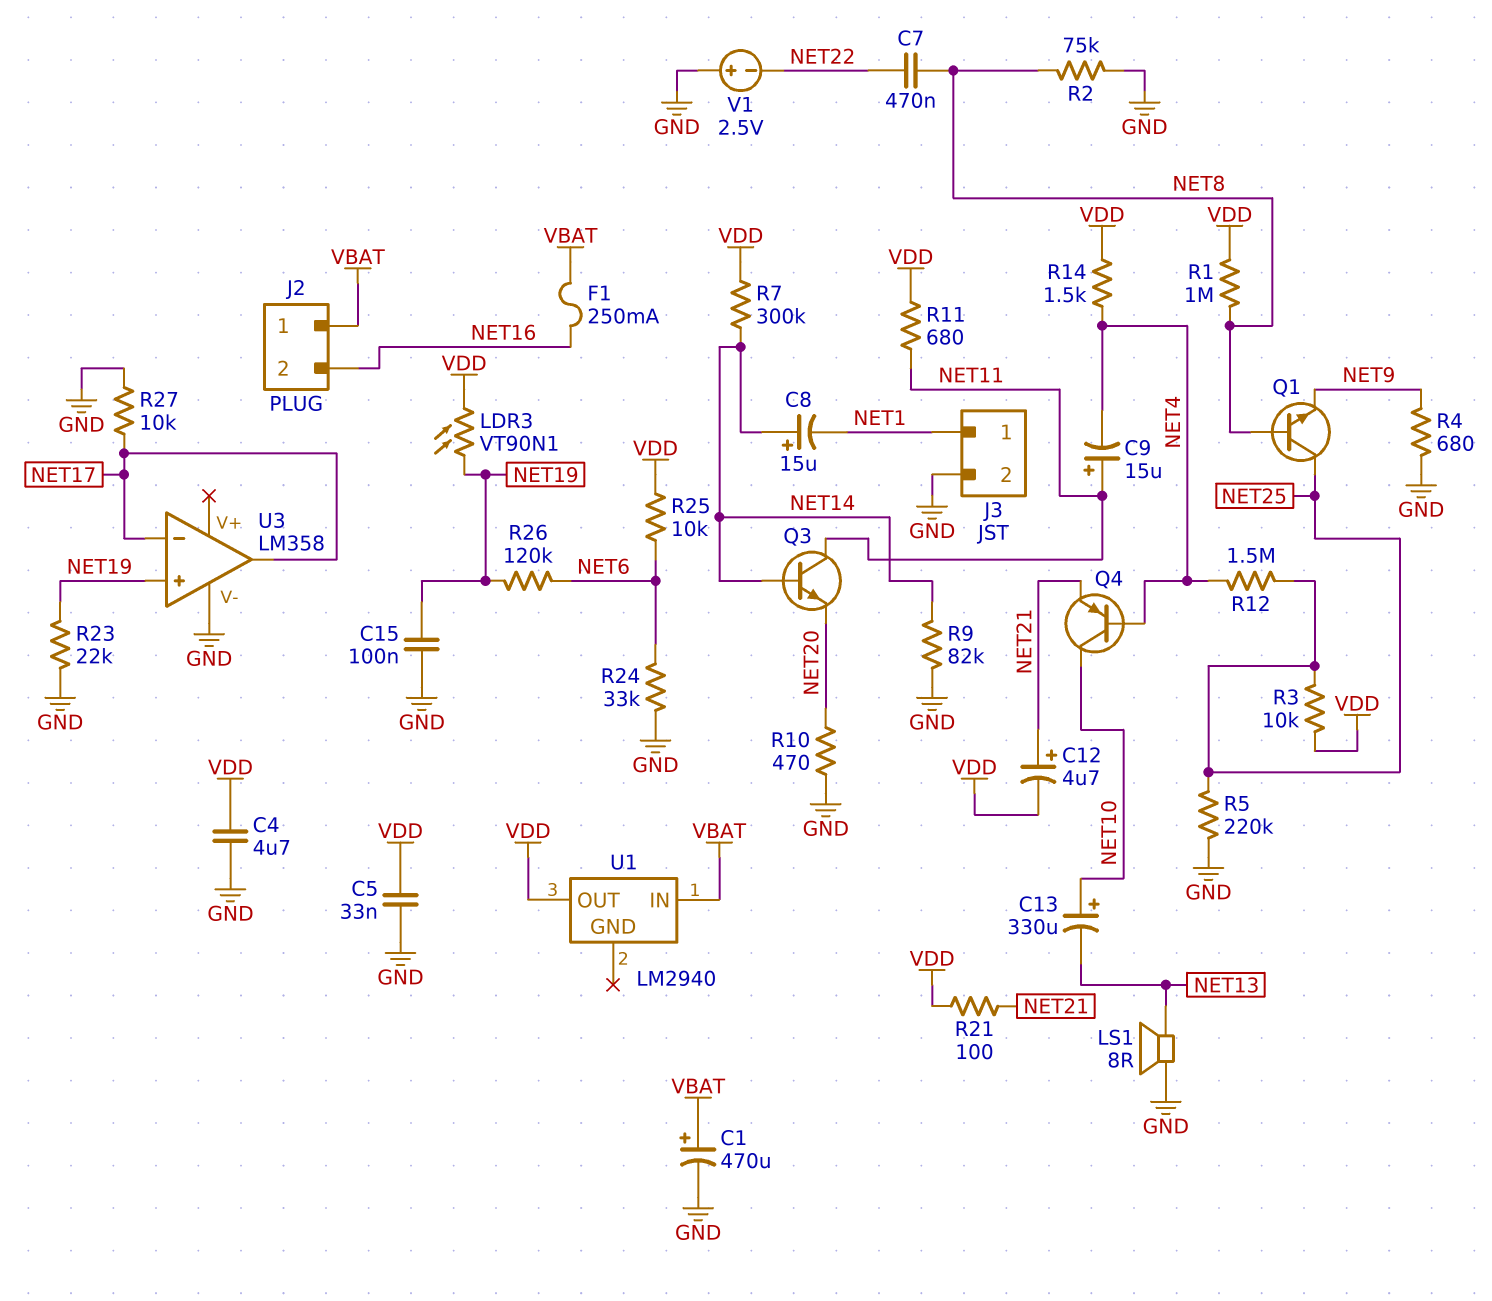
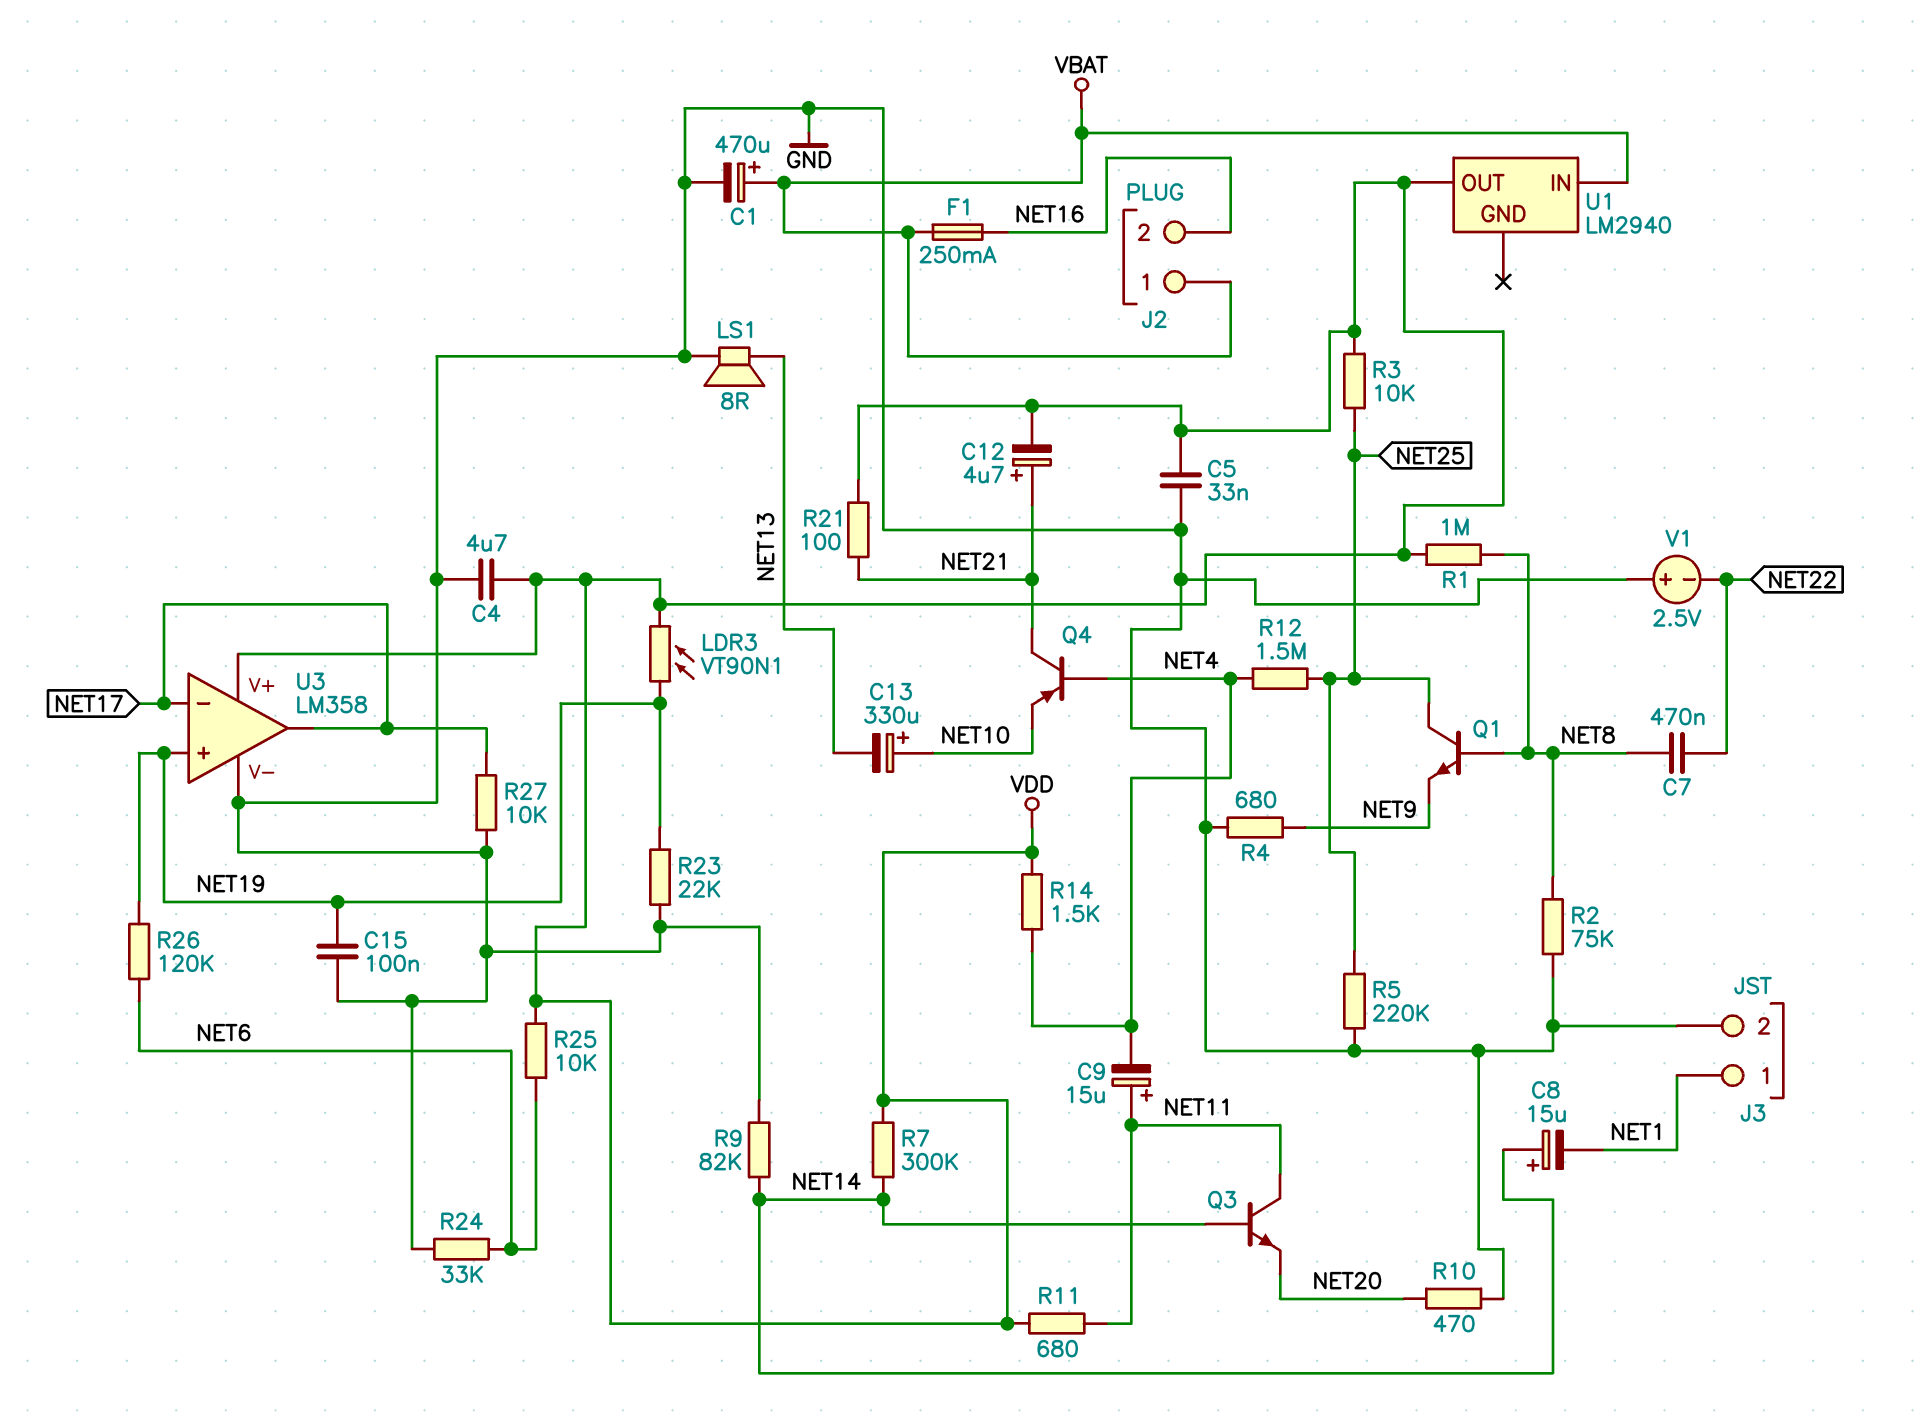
Q4: PNP (B NET4, C NET10, E NET21) -> PNP (B NET4, C NET21, E NET10)
U3 pin V+: none -> VDD

